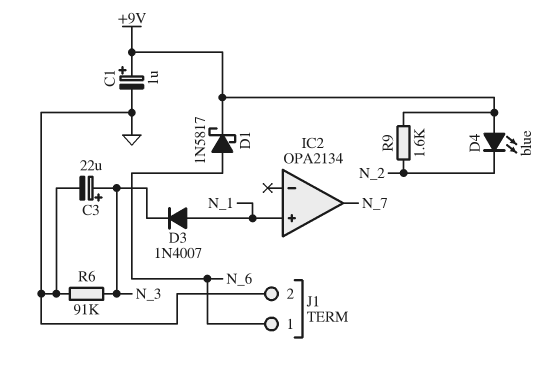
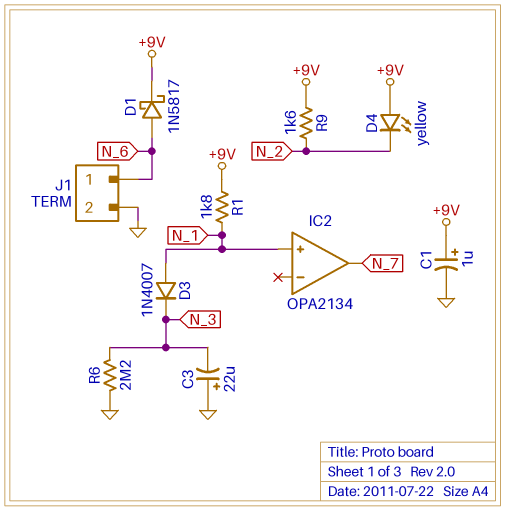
C3: 22uF (plus N_3, minus GND) -> 22uF (plus GND, minus N_3)
D4: LED blue (A +9V, K N_2) -> LED yellow (A +9V, K N_2)
R1: none -> 1.8k (+9V, N_1)
R6: 91k (GND, N_3) -> 2.2M (GND, N_3)

